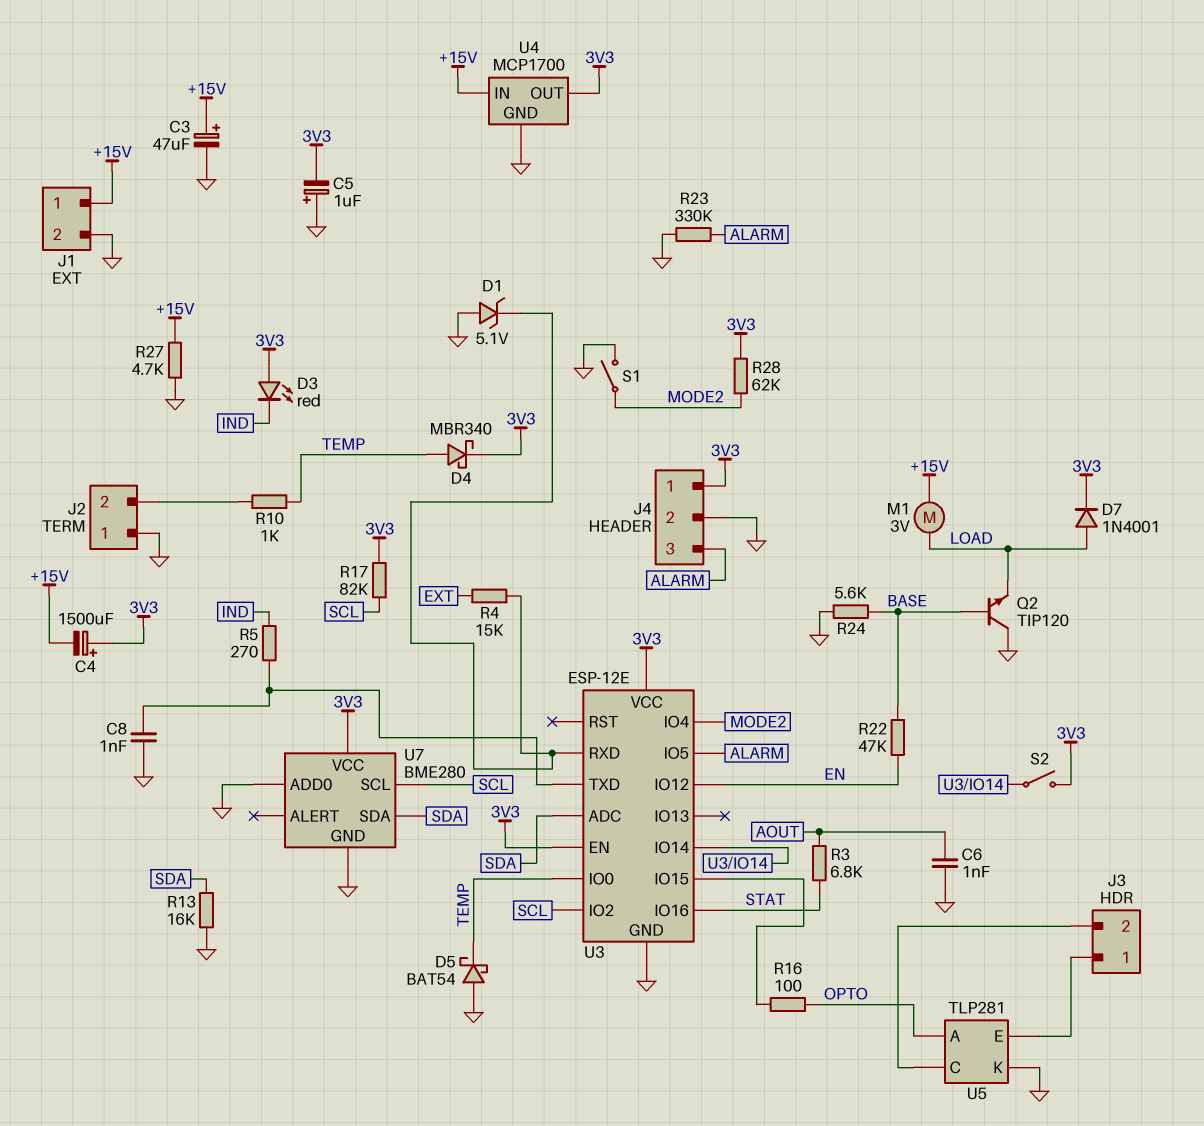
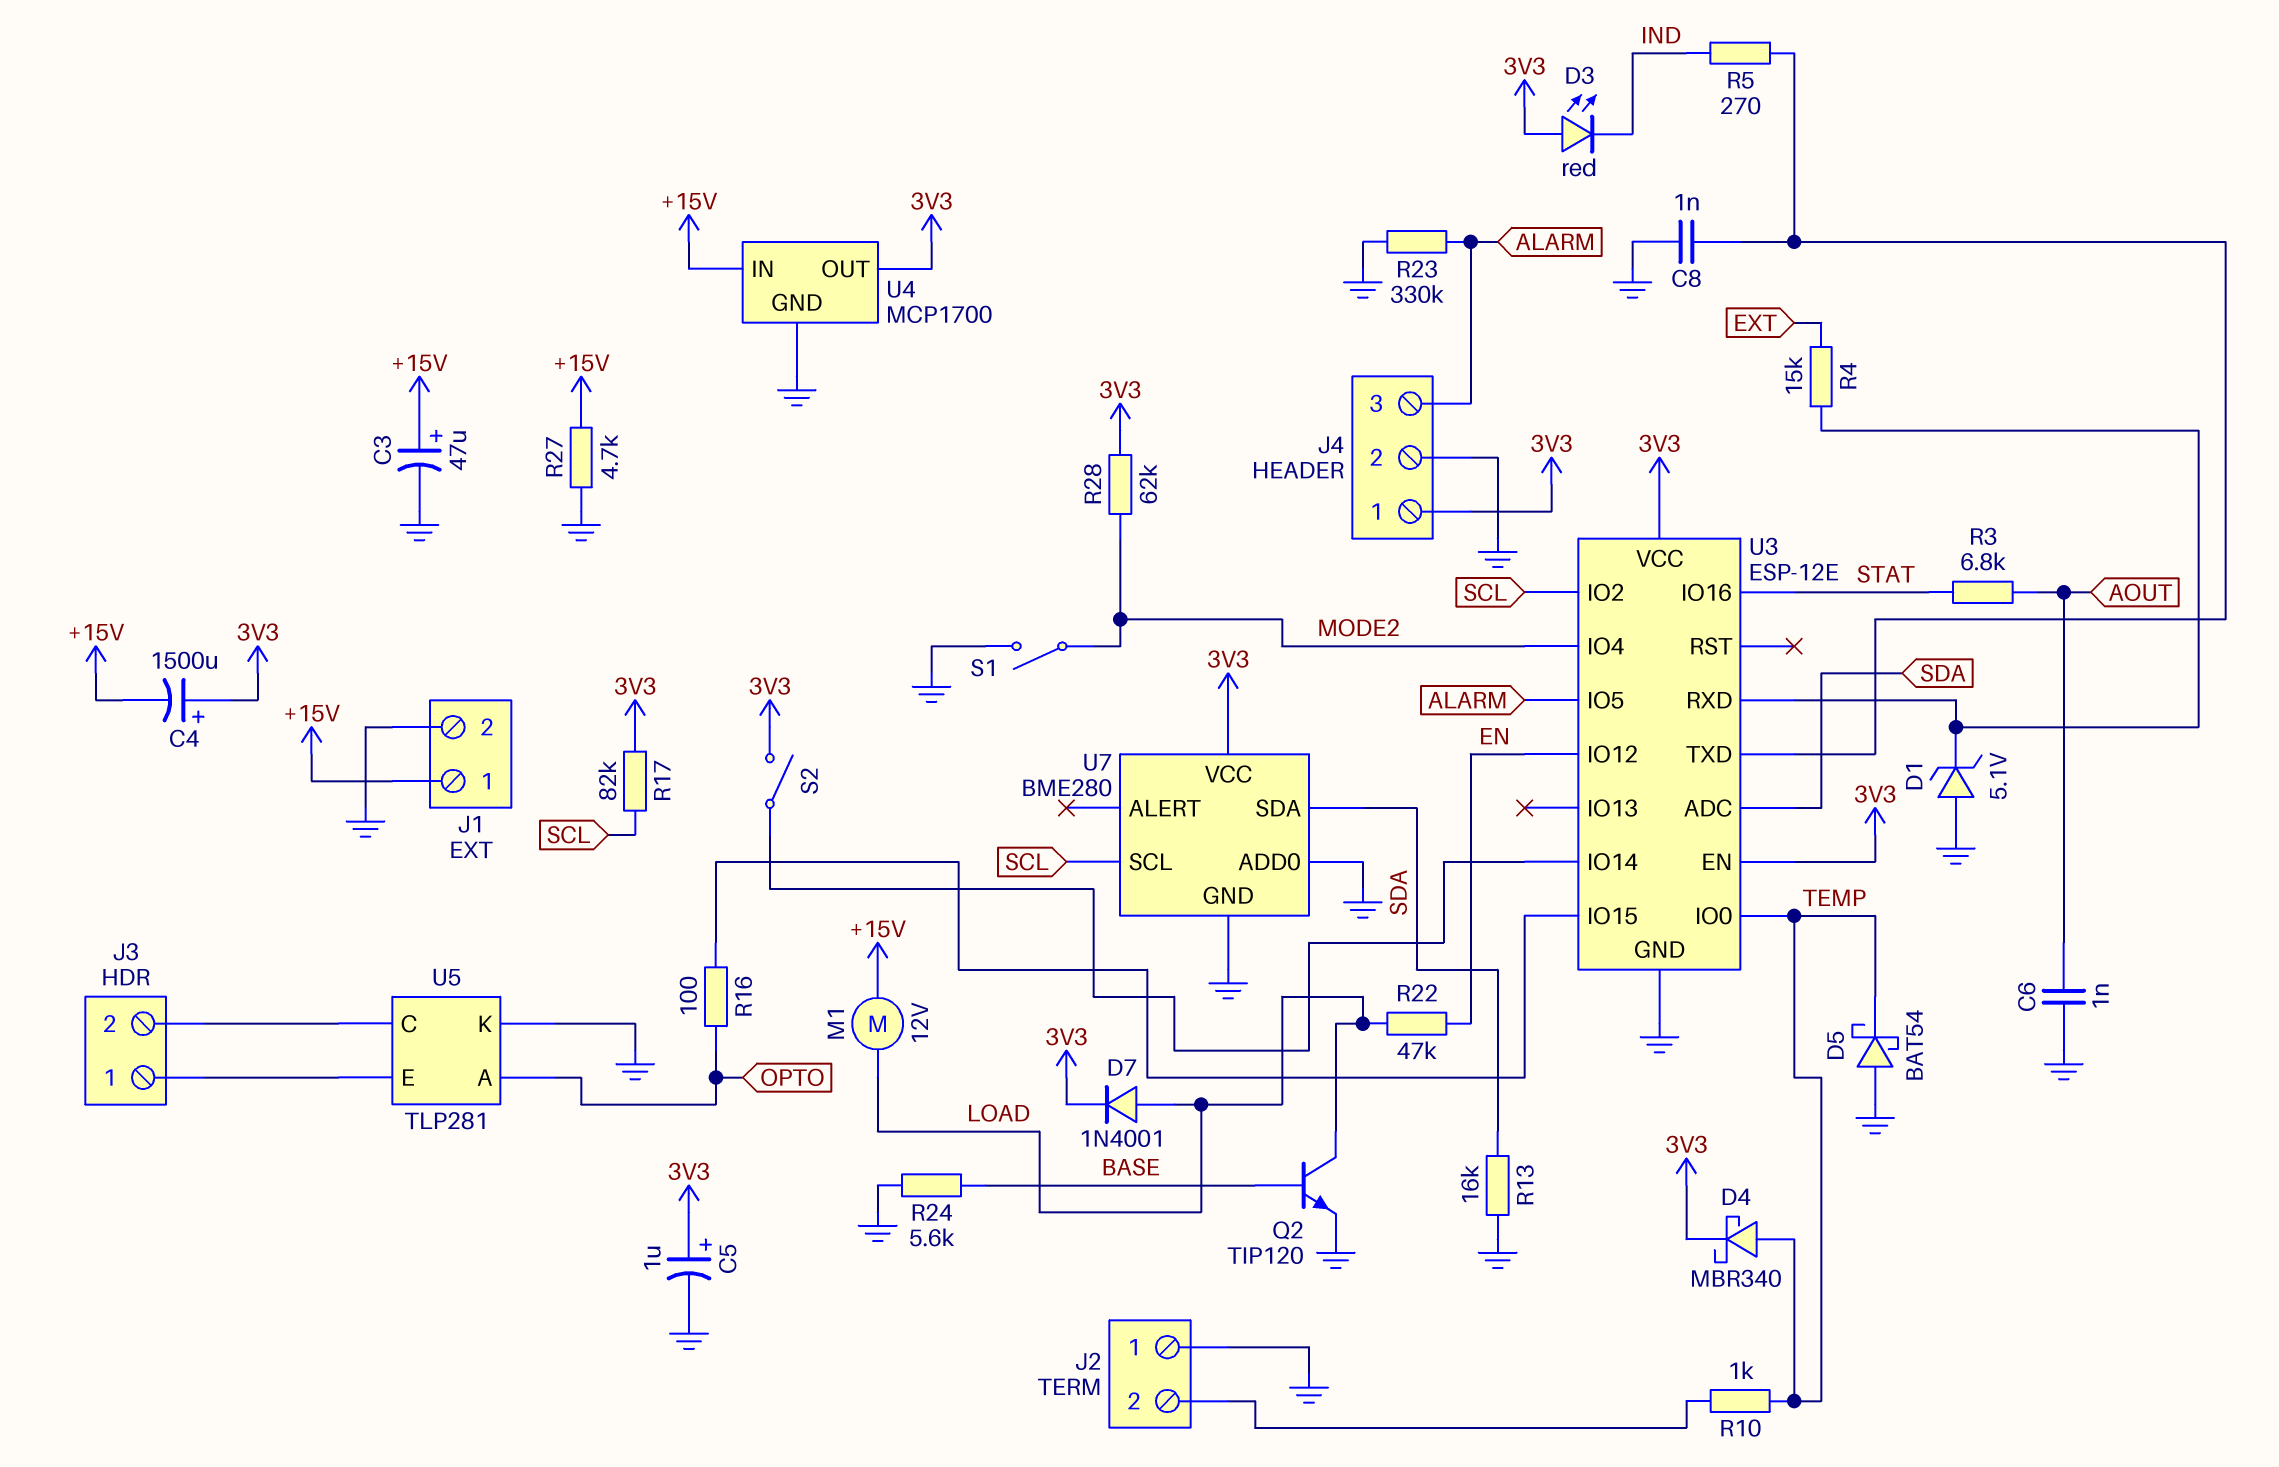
C5: 1uF (plus GND, minus 3V3) -> 1uF (plus 3V3, minus GND)
M1: motor 3V (+15V, LOAD) -> motor 12V (+15V, LOAD)
Q2: NPN TIP120 (B BASE, C GND, E LOAD) -> NPN TIP120 (B BASE, C LOAD, E GND)
R22: 47k (BASE, EN) -> 47k (EN, LOAD)

